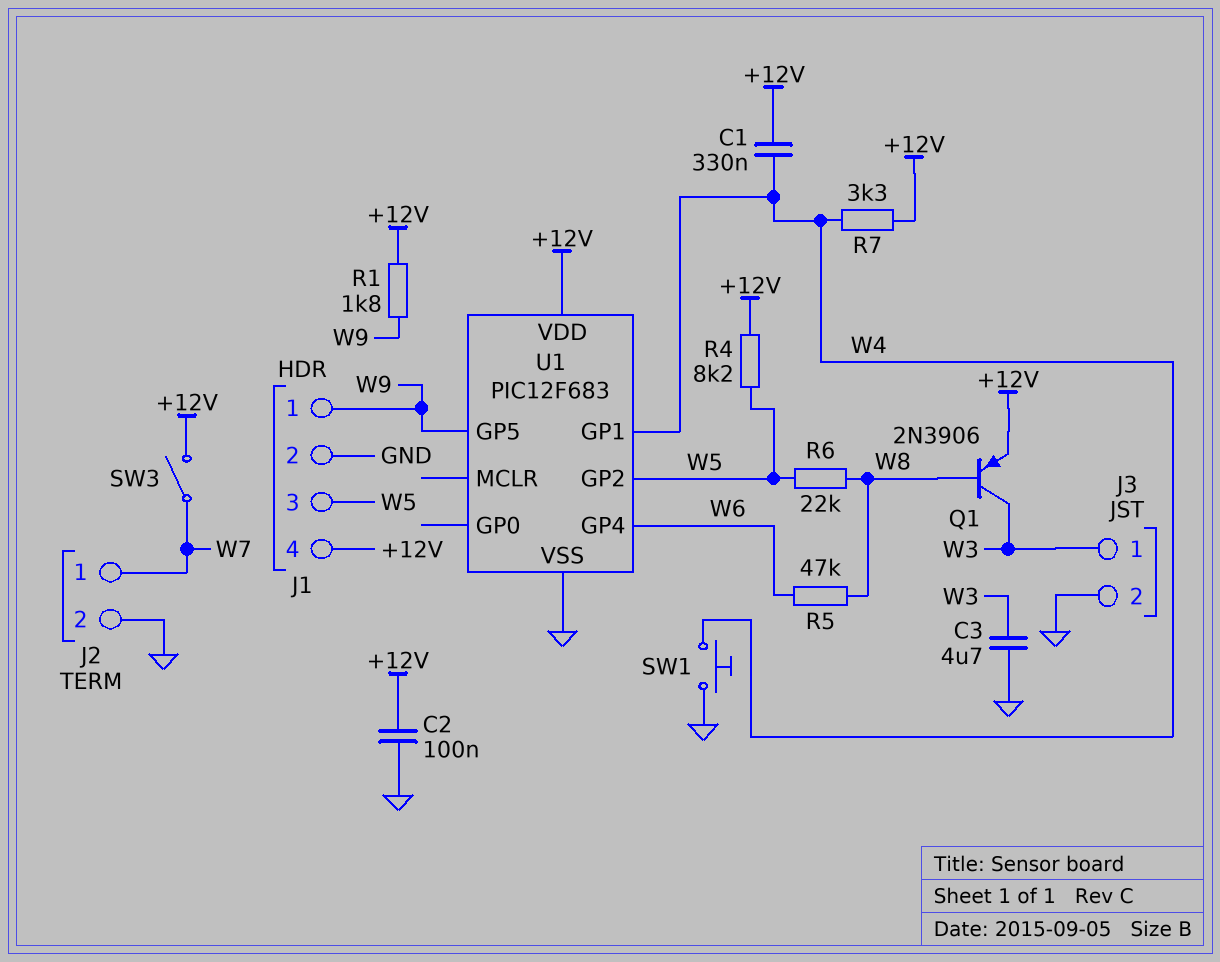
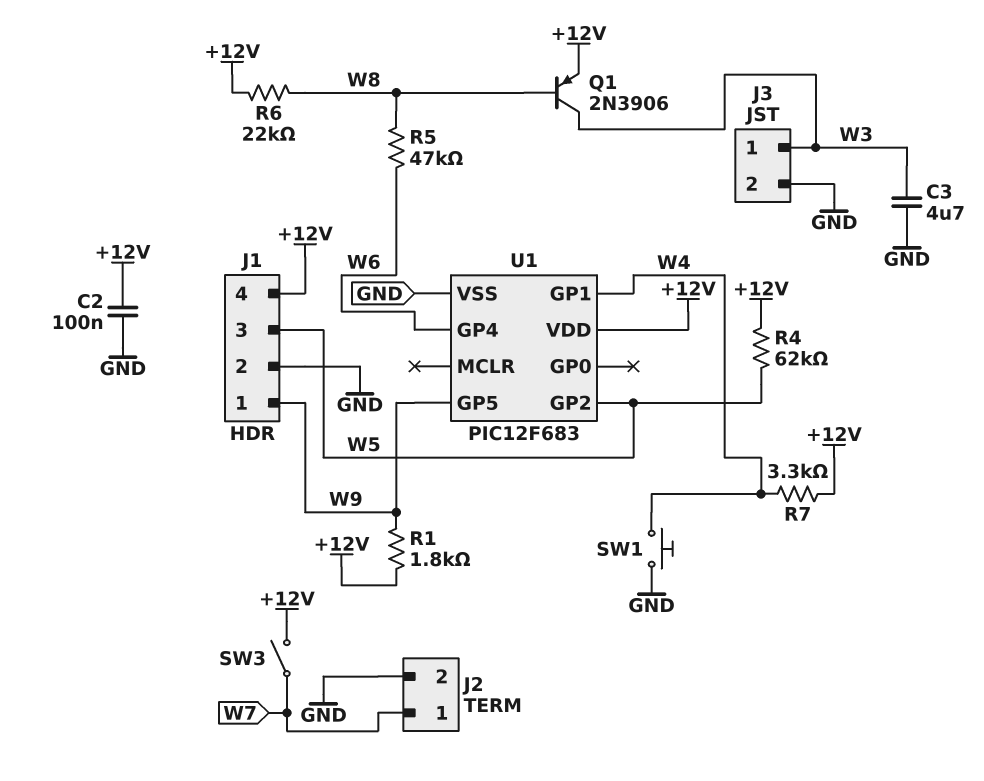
C1: 330nF (+12V, W4) -> none
R4: 8.2k (+12V, W5) -> 62k (+12V, W5)
R6: 22k (W5, W8) -> 22k (+12V, W8)

